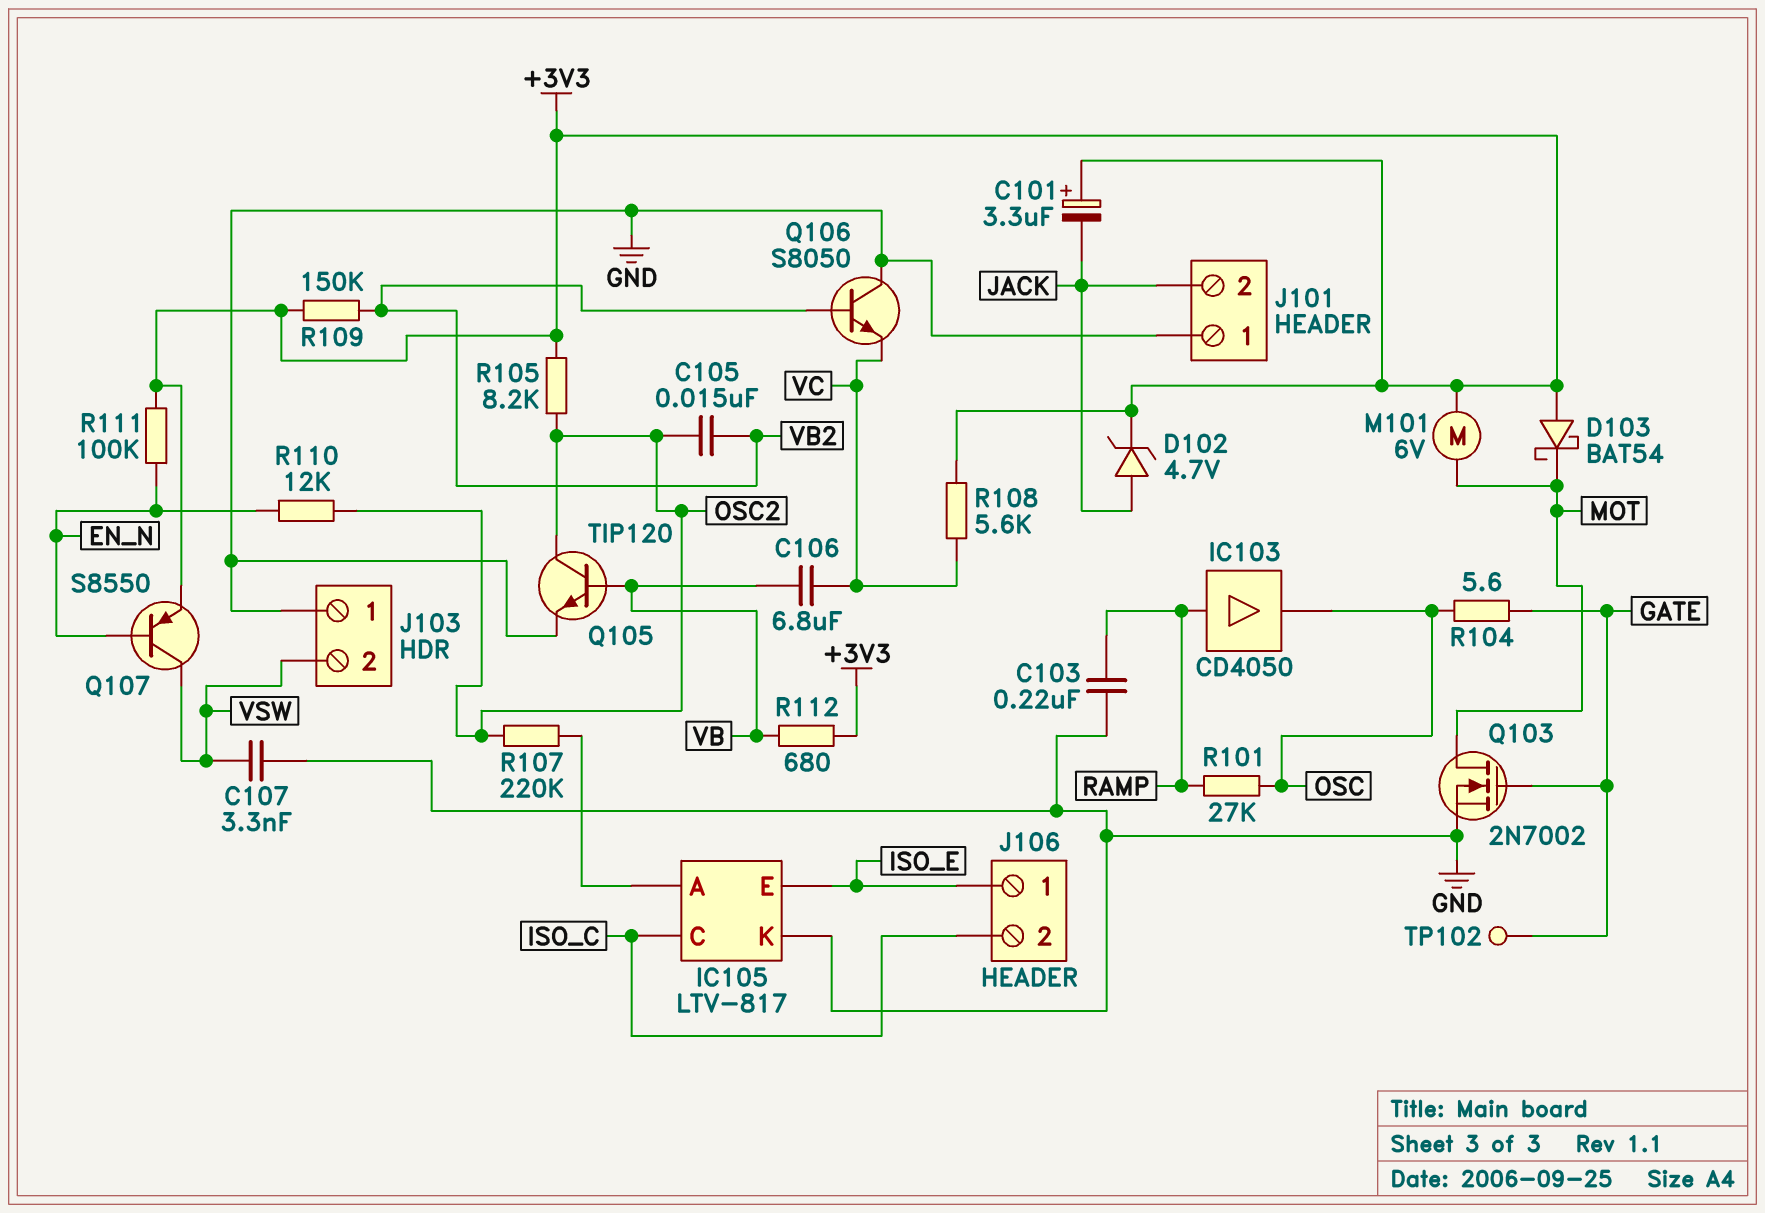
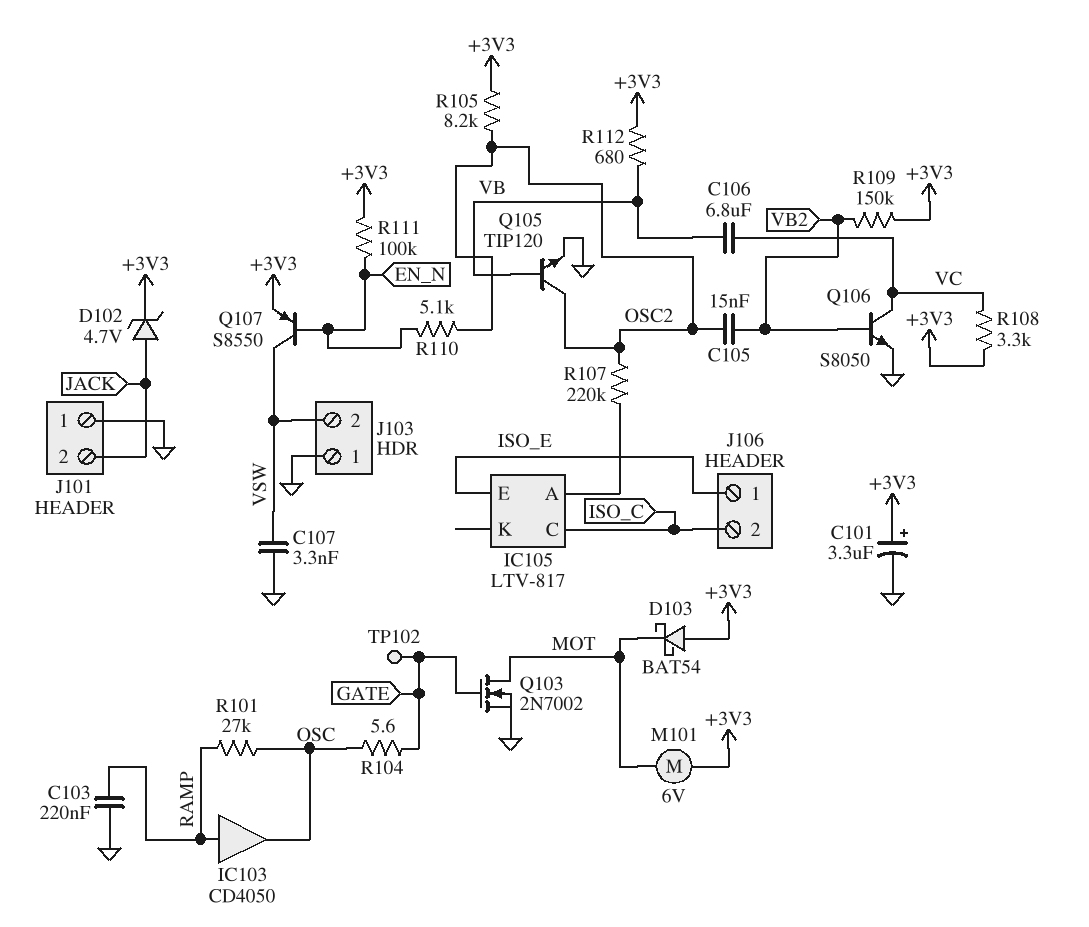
C101: 3.3uF (plus +3V3, minus JACK) -> 3.3uF (plus +3V3, minus GND)
IC105 pin K: GND -> none
Q106: NPN S8050 (B VB2, C GND, E VC) -> NPN S8050 (B VB2, C VC, E GND)
R108: 5.6k (+3V3, VC) -> 3.3k (+3V3, VC)
R110: 12k (EN_N, OSC2) -> 5.1k (EN_N, OSC2)

